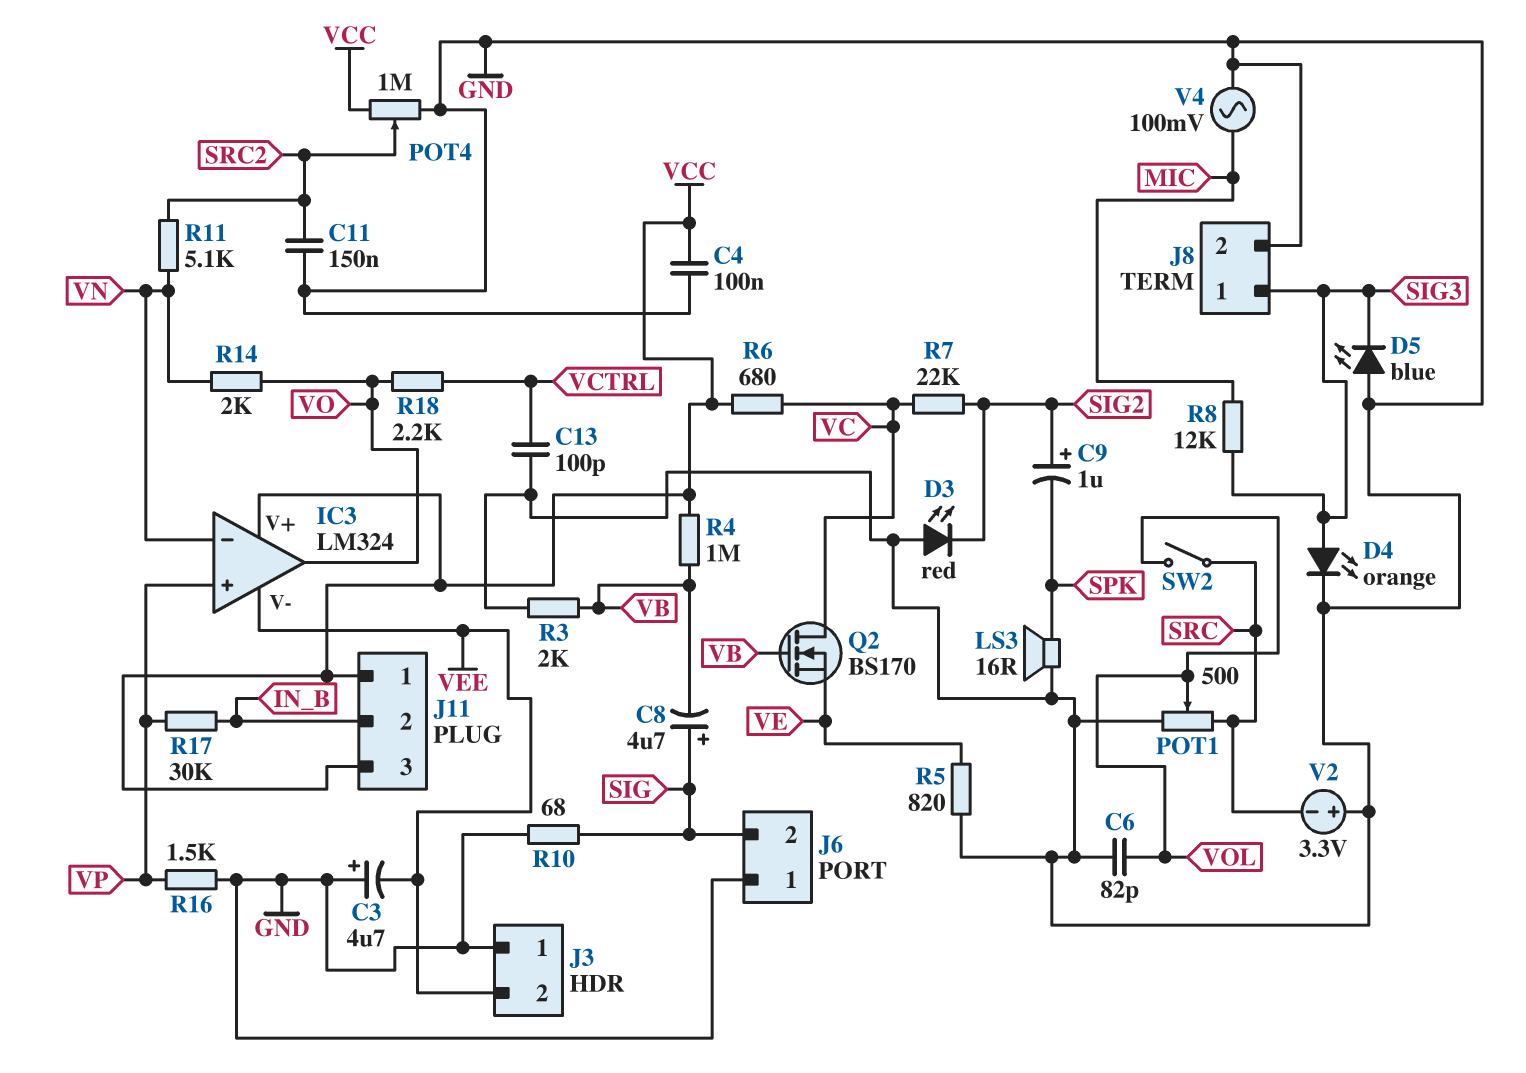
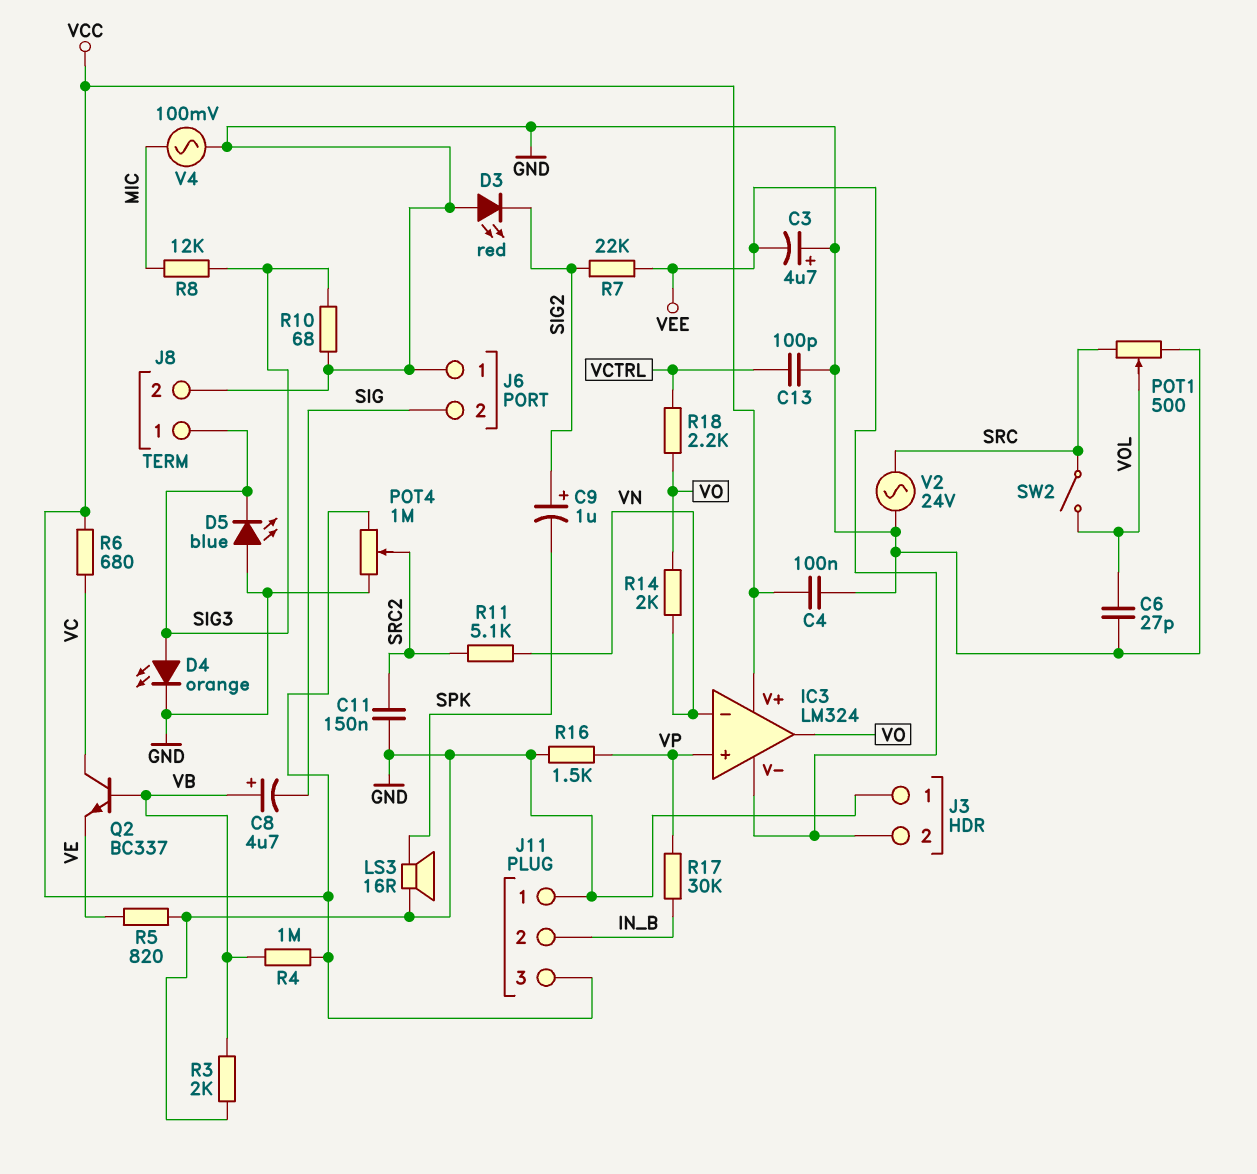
C6: 82pF (GND, VOL) -> 27pF (GND, VOL)
C8: 4.7uF (plus SIG, minus VB) -> 4.7uF (plus VB, minus SIG)
J11 pin 1: VCC -> GND
Q2: NMOS BS170 (G VB, D VC, S VE) -> NPN BC337 (B VB, C VC, E VE)
R7: 22k (SIG2, VC) -> 22k (SIG2, VEE)
R10: 68 (GND, SIG) -> 68 (GND, SIG3)
V2: 3.3V (plus GND, minus SRC) -> AC 24V (GND, SRC)

